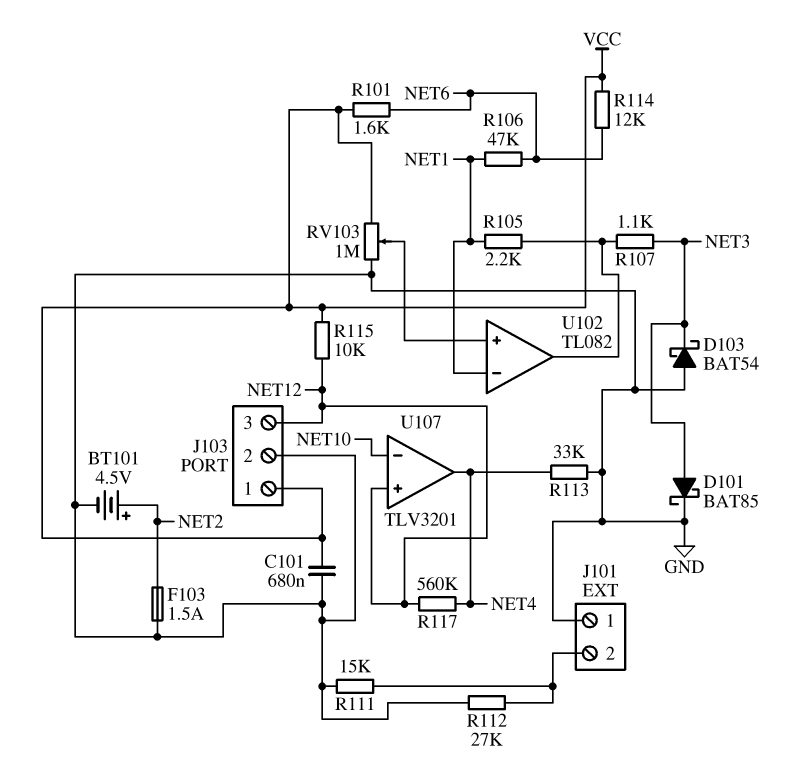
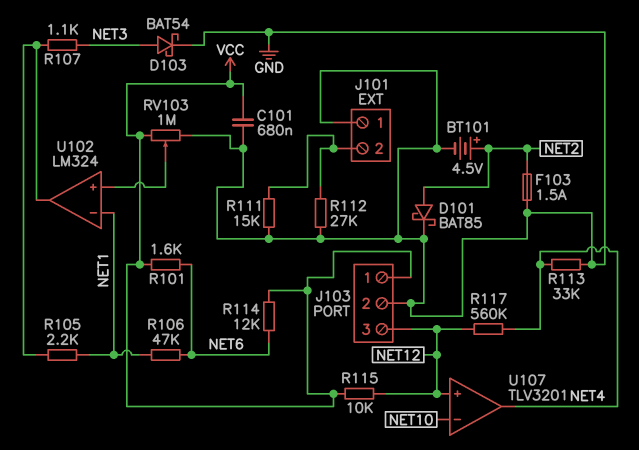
D101: schottky BAT85 (A NET3, K GND) -> schottky BAT85 (A NET2, K GND)
D103: schottky BAT54 (A GND, K NET3) -> schottky BAT54 (A NET3, K GND)
U102: TL082 -> LM324

